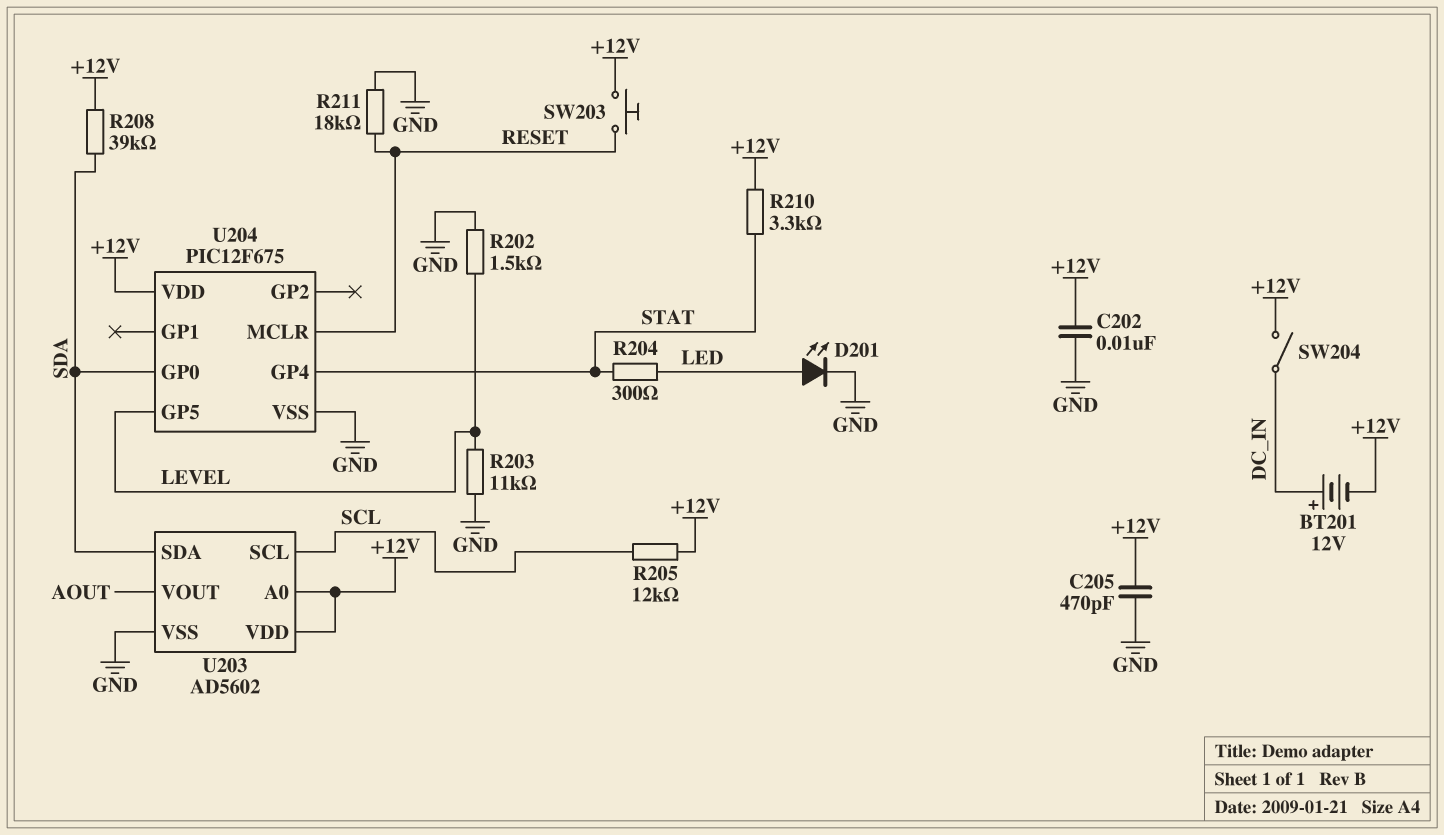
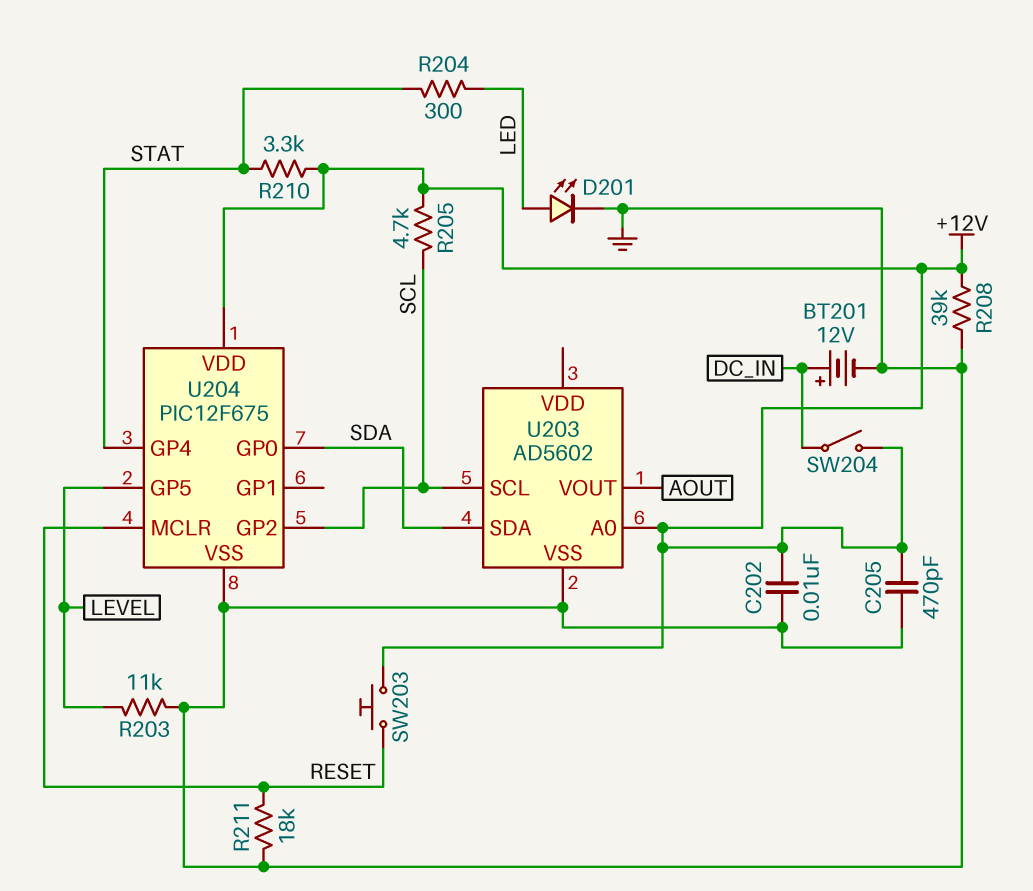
BT201: 12V (plus DC_IN, minus +12V) -> 12V (plus DC_IN, minus GND)
R202: 1.5k (GND, LEVEL) -> none
R205: 12k (+12V, SCL) -> 4.7k (+12V, SCL)
R208: 39k (+12V, SDA) -> 39k (+12V, GND)
U203 pin VDD: +12V -> none
U204 pin GP2: none -> SCL

